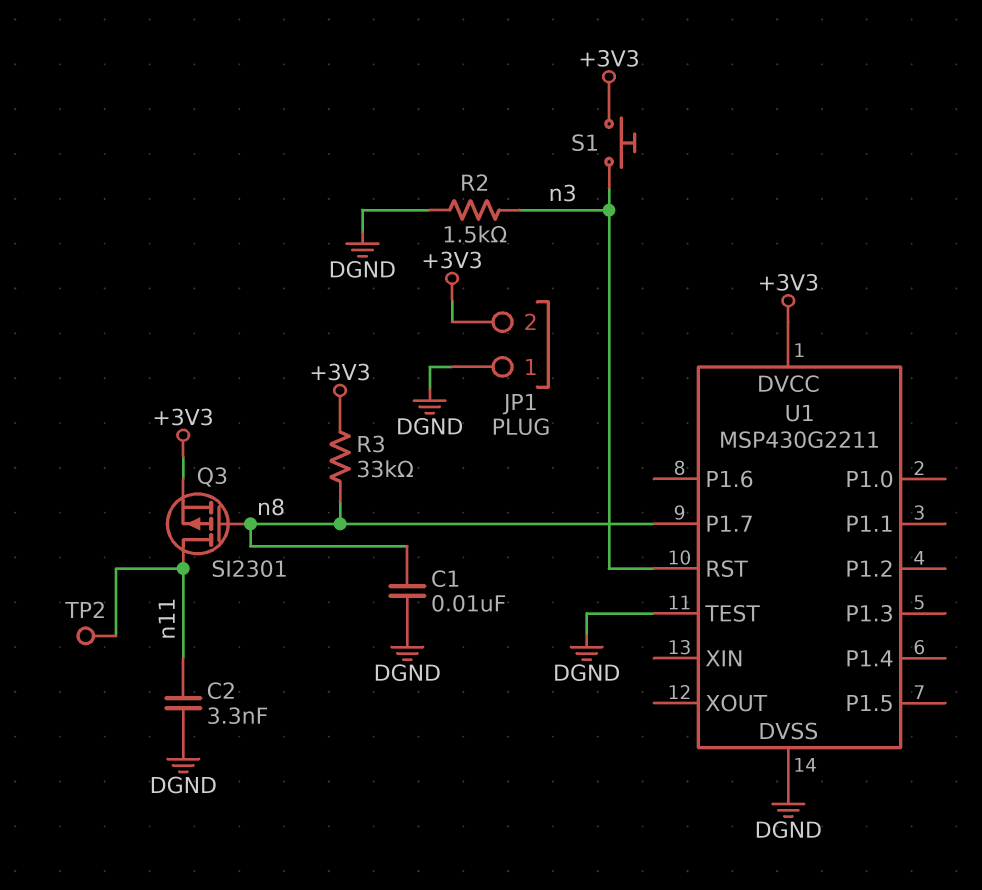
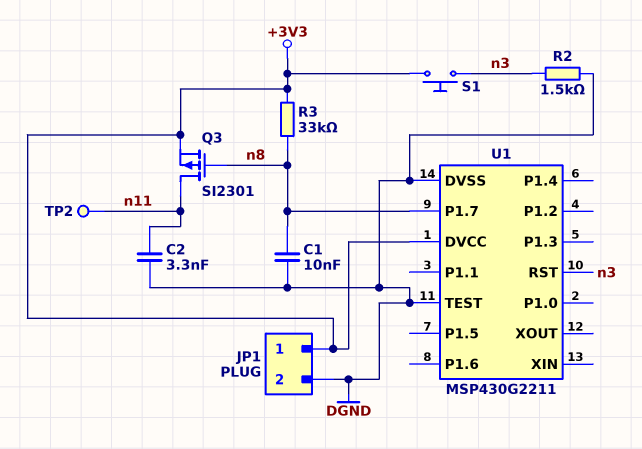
JP1 pin 1: DGND -> +3V3
JP1 pin 2: +3V3 -> DGND

